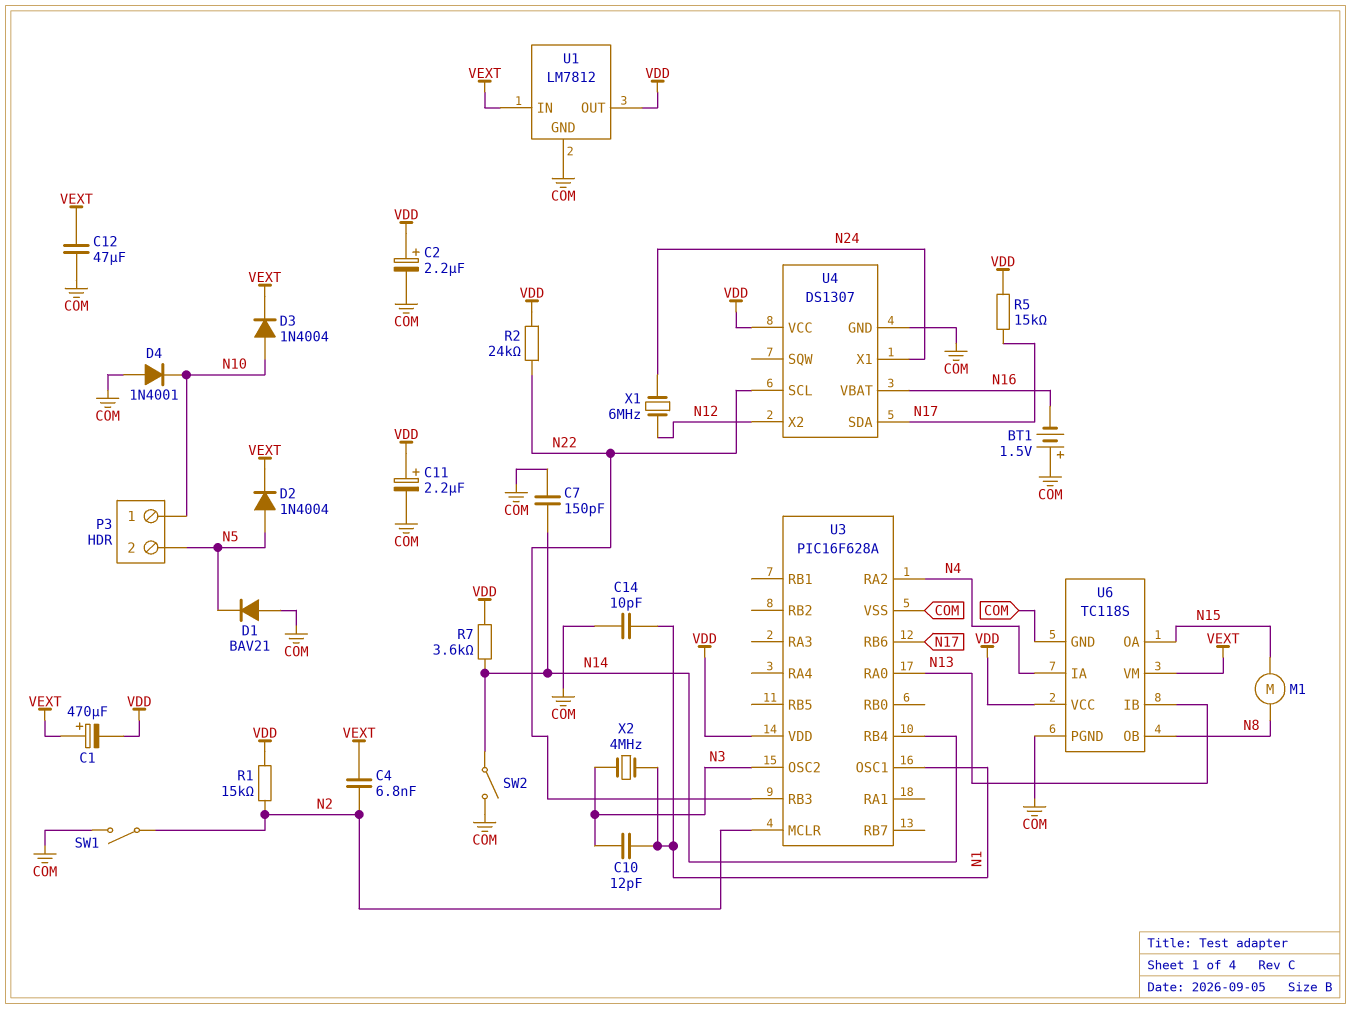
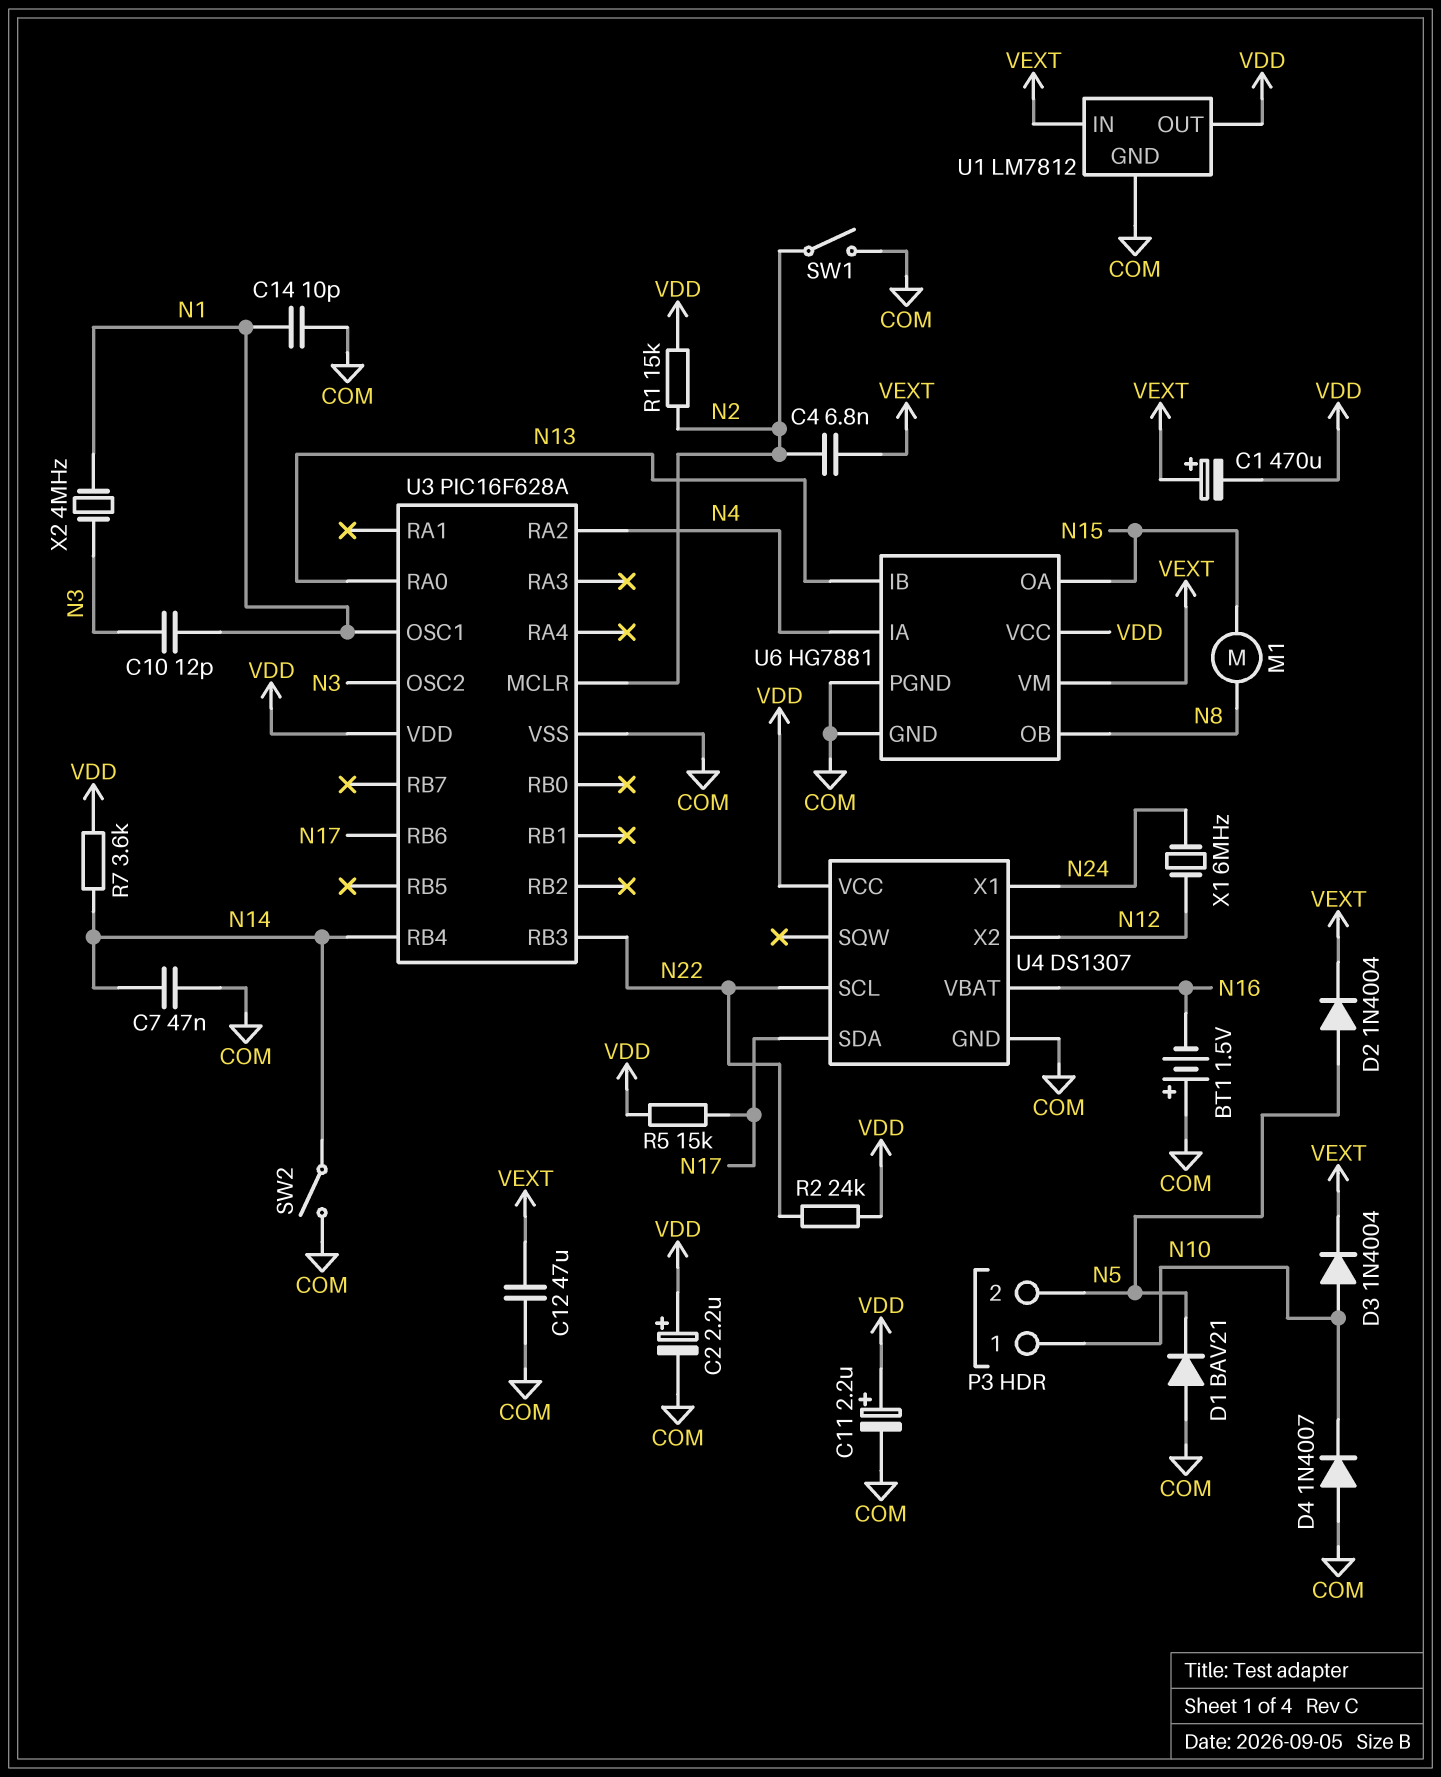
C7: 150pF (COM, N14) -> 47nF (COM, N14)
D4: diode 1N4001 (A COM, K N10) -> diode 1N4007 (A COM, K N10)
U6: TC118S -> HG7881

